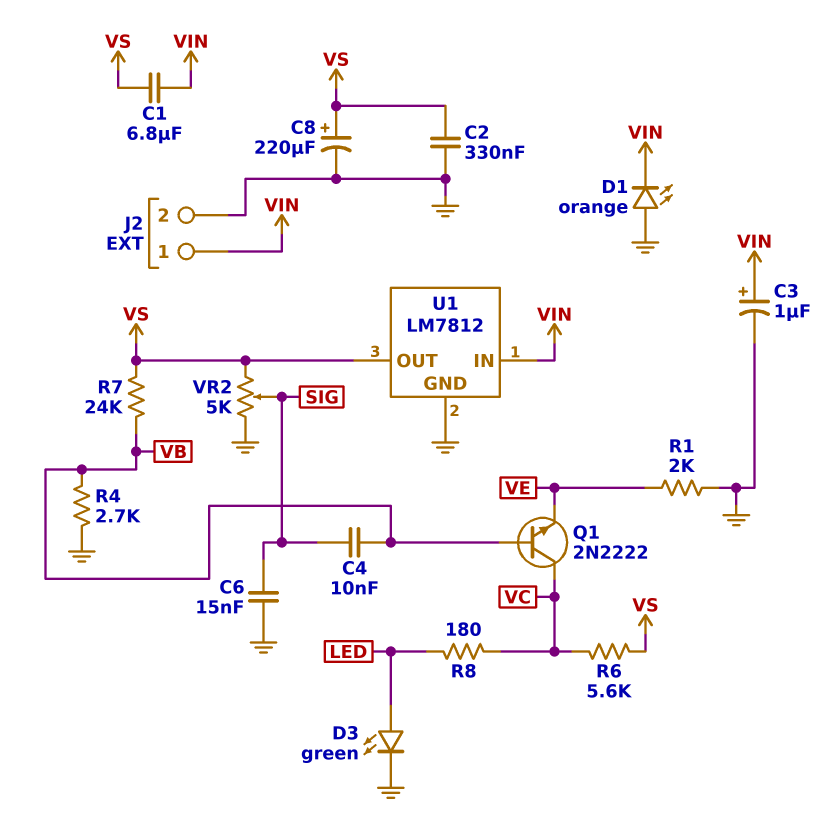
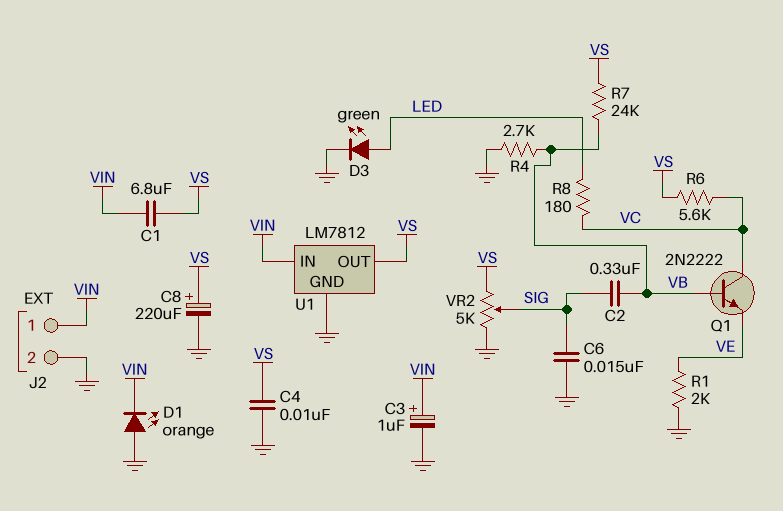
C2: 330nF (GND, VS) -> 330nF (SIG, VB)
C4: 10nF (SIG, VB) -> 10nF (GND, VS)

